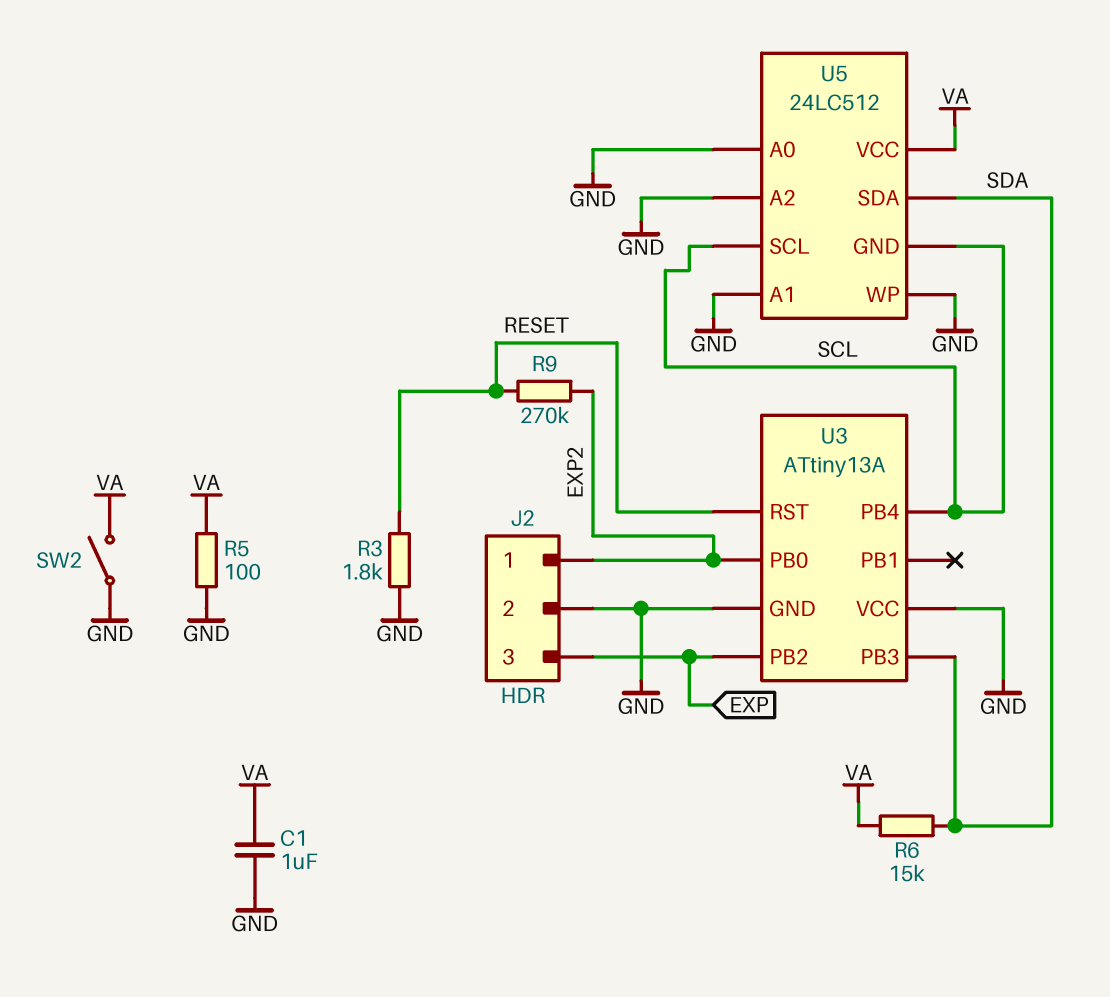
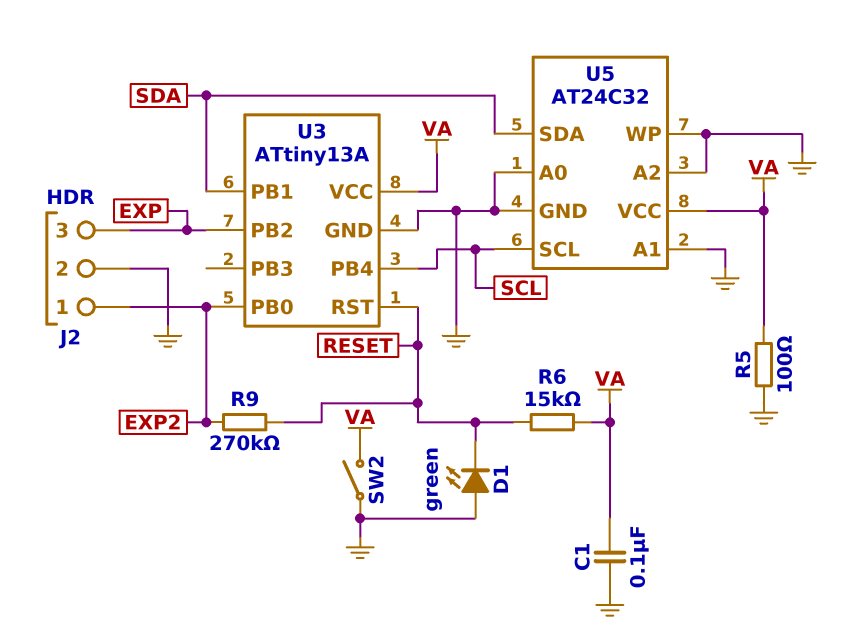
C1: 1uF (GND, VA) -> 100nF (GND, VA)
D1: none -> LED green (A GND, K RESET)
R3: 1.8k (GND, RESET) -> none
R6: 15k (SDA, VA) -> 15k (RESET, VA)
U3 pin PB1: none -> SDA
U3 pin PB3: SDA -> none
U3 pin VCC: GND -> VA
U5: 24LC512 -> AT24C32
U5 pin GND: SCL -> GND

